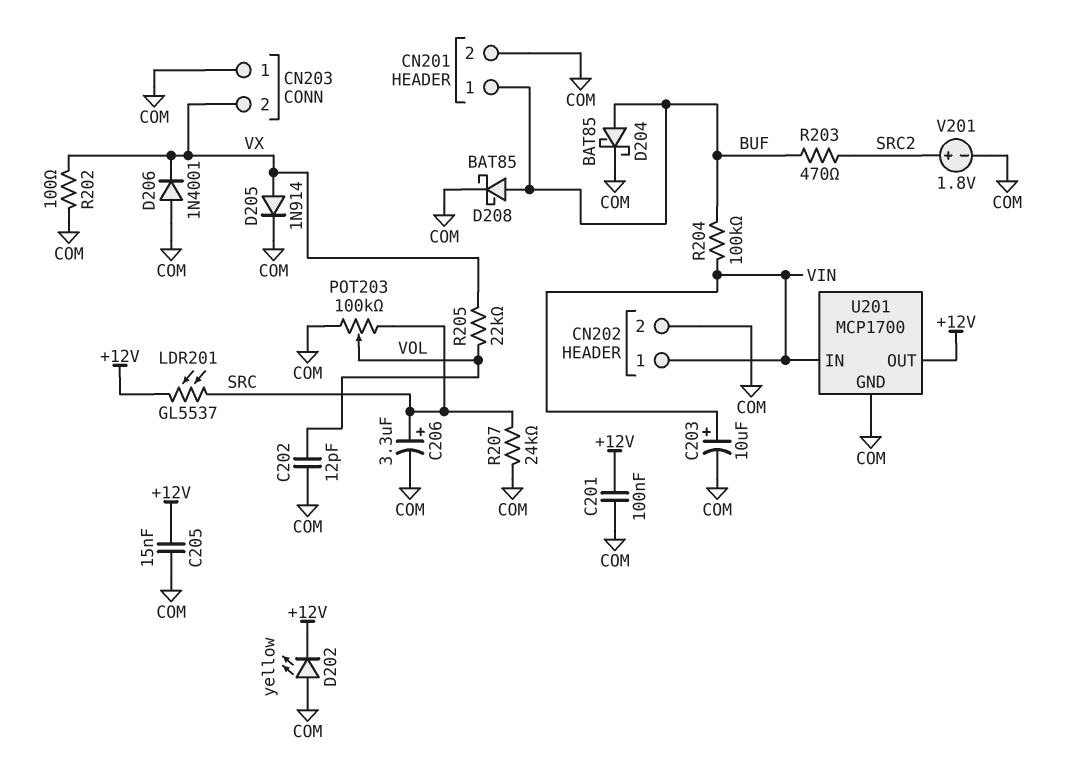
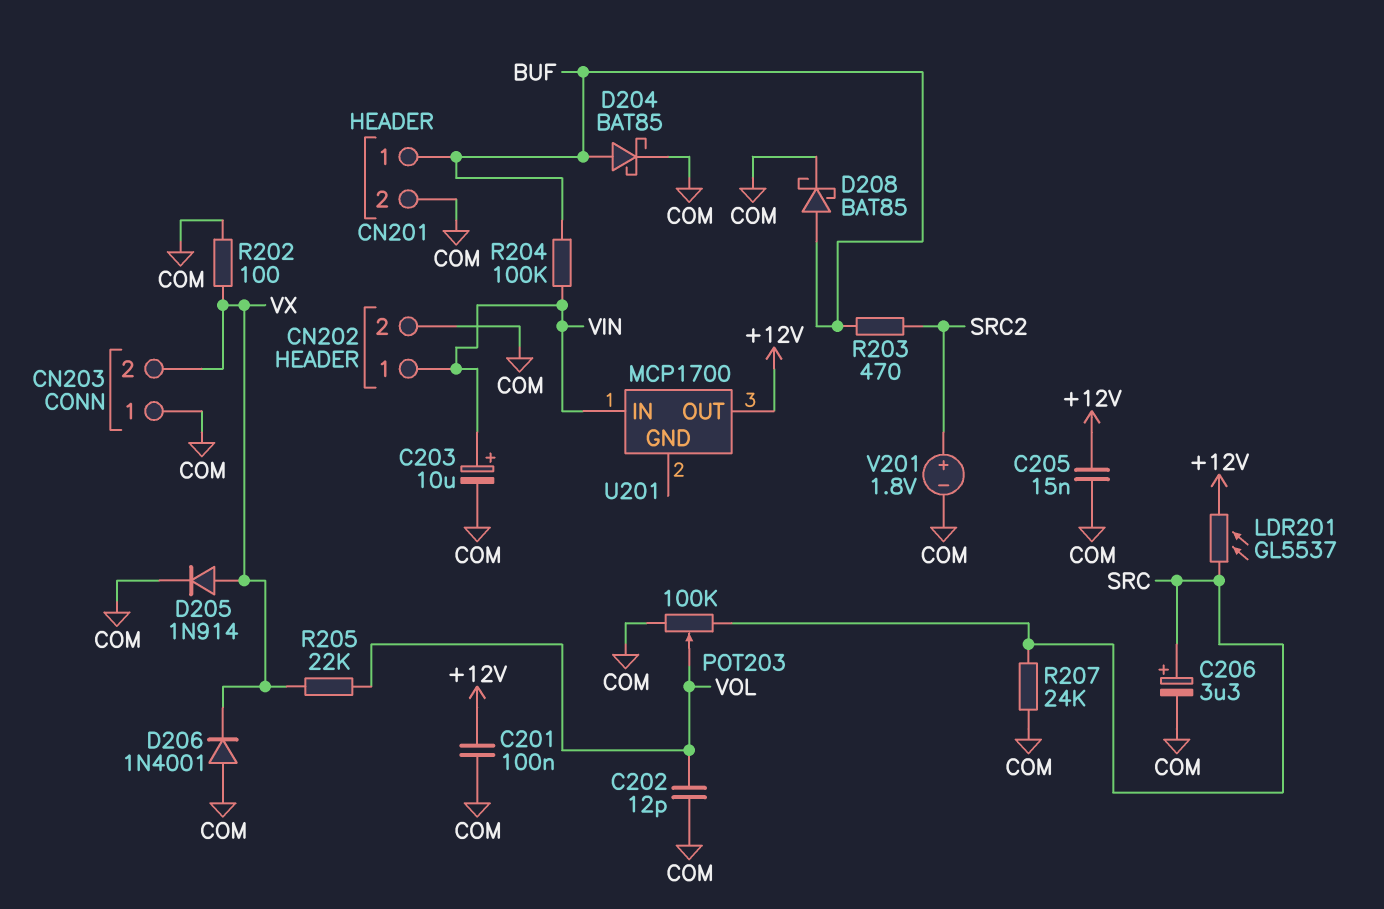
D202: LED yellow (A COM, K +12V) -> none
U201 pin GND: COM -> none

